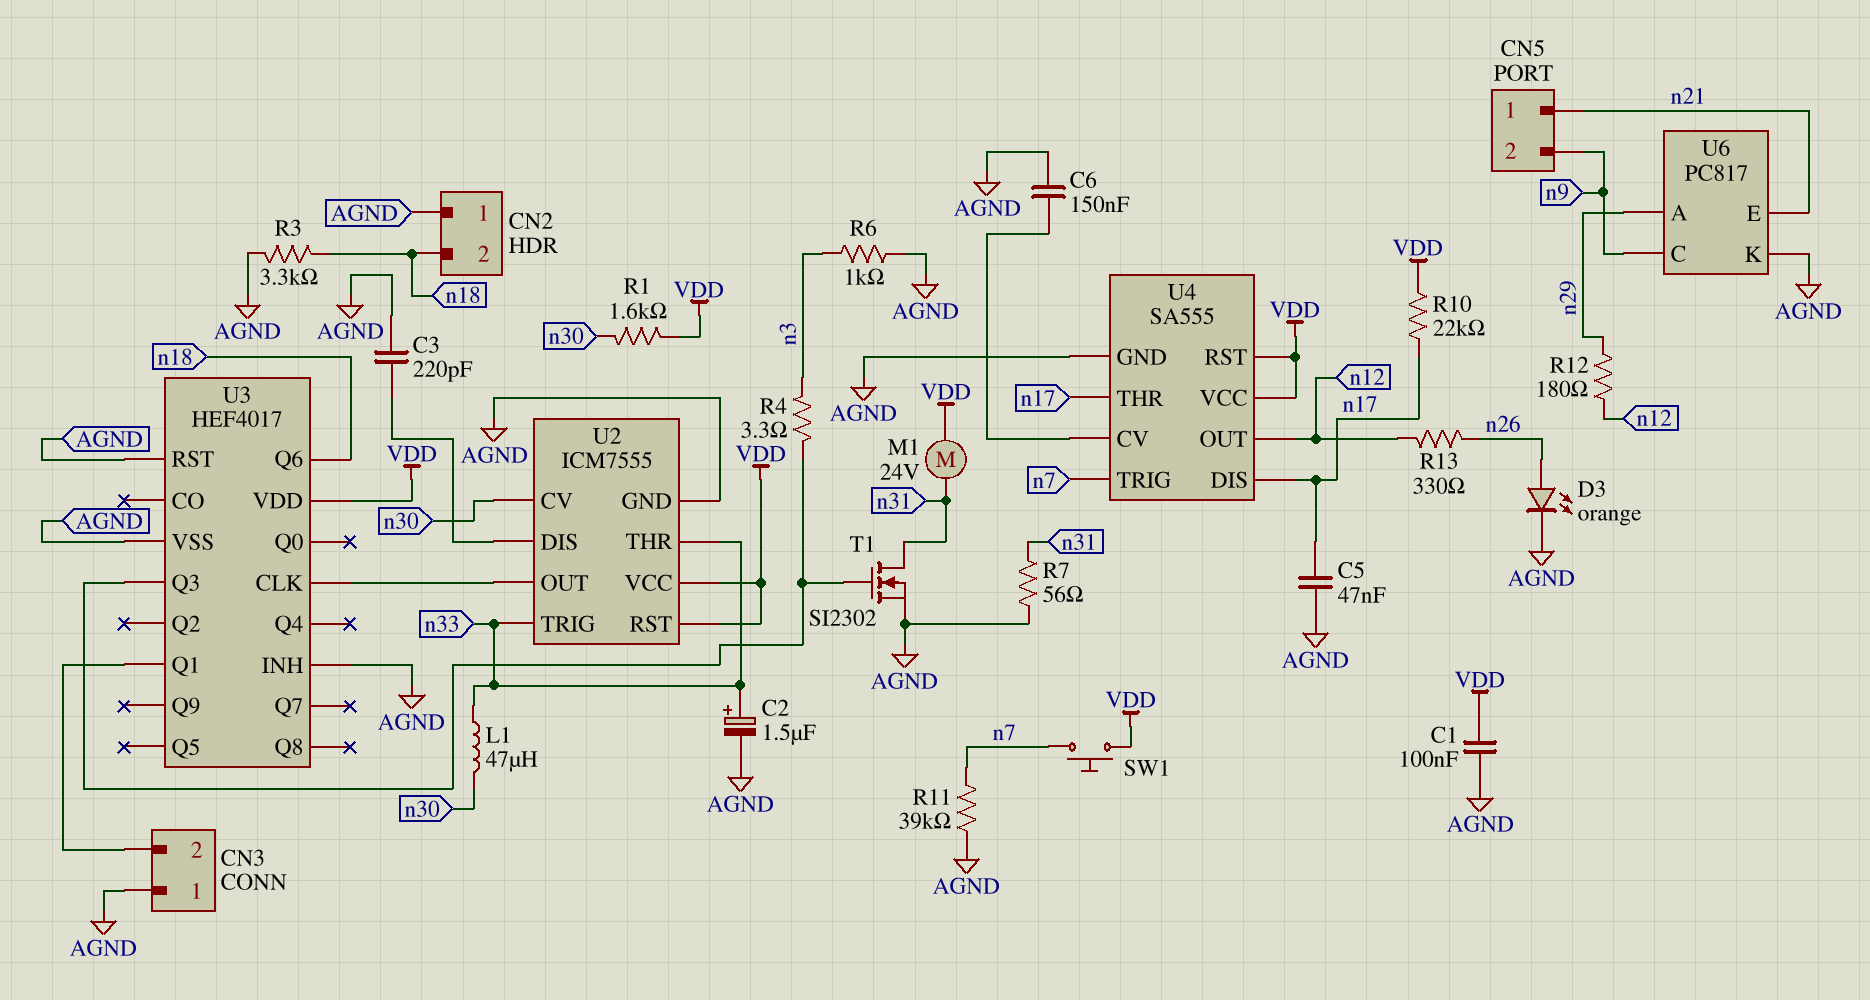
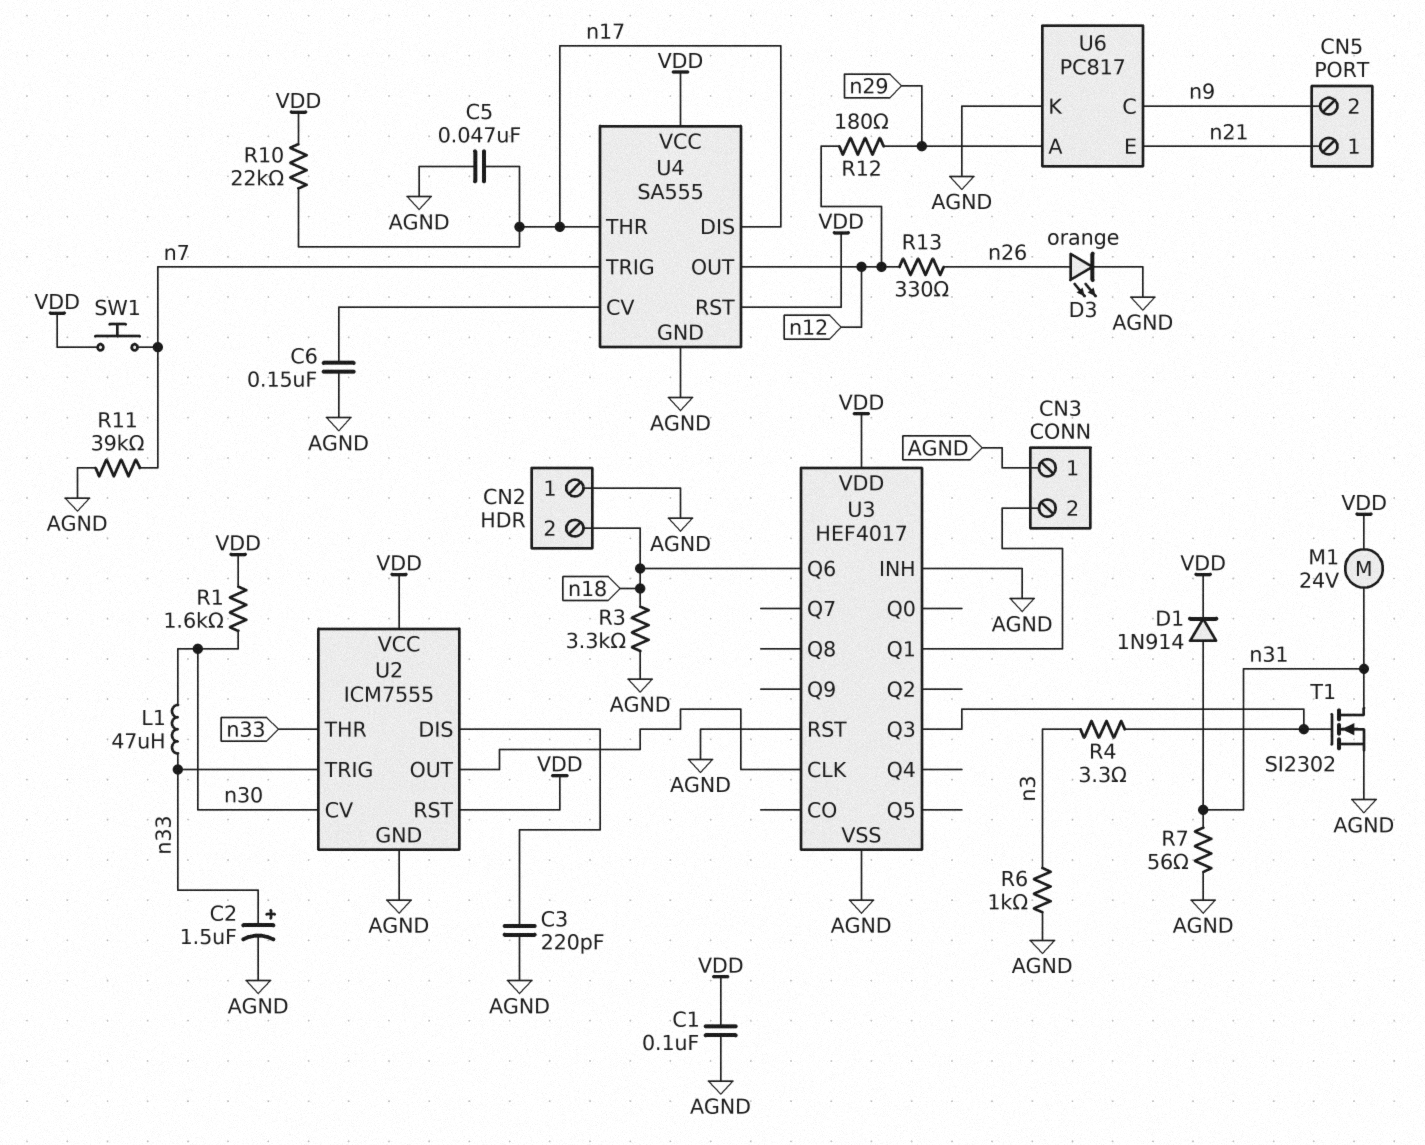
D1: none -> diode 1N914 (A n31, K VDD)

